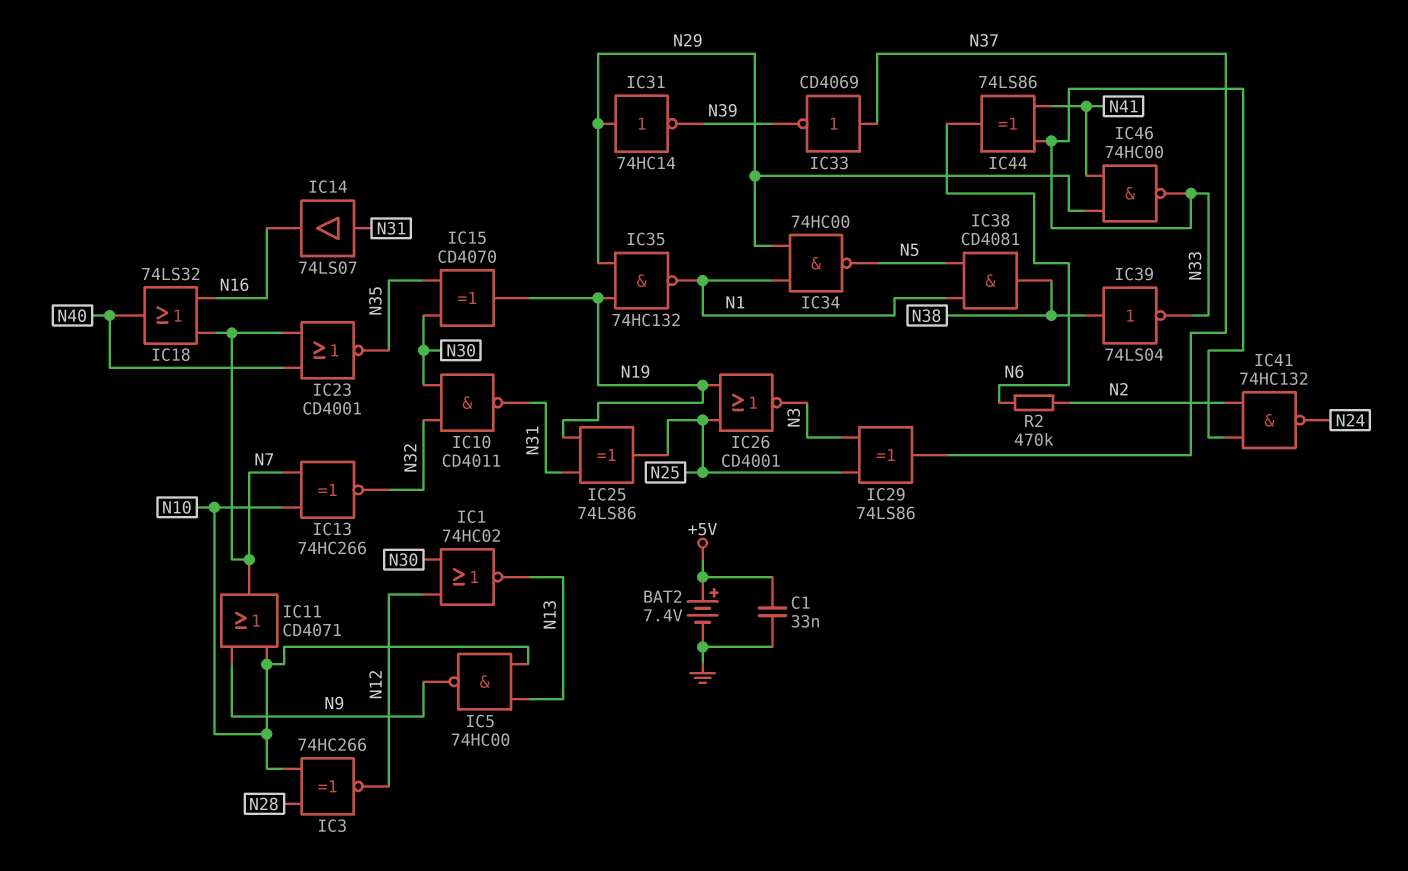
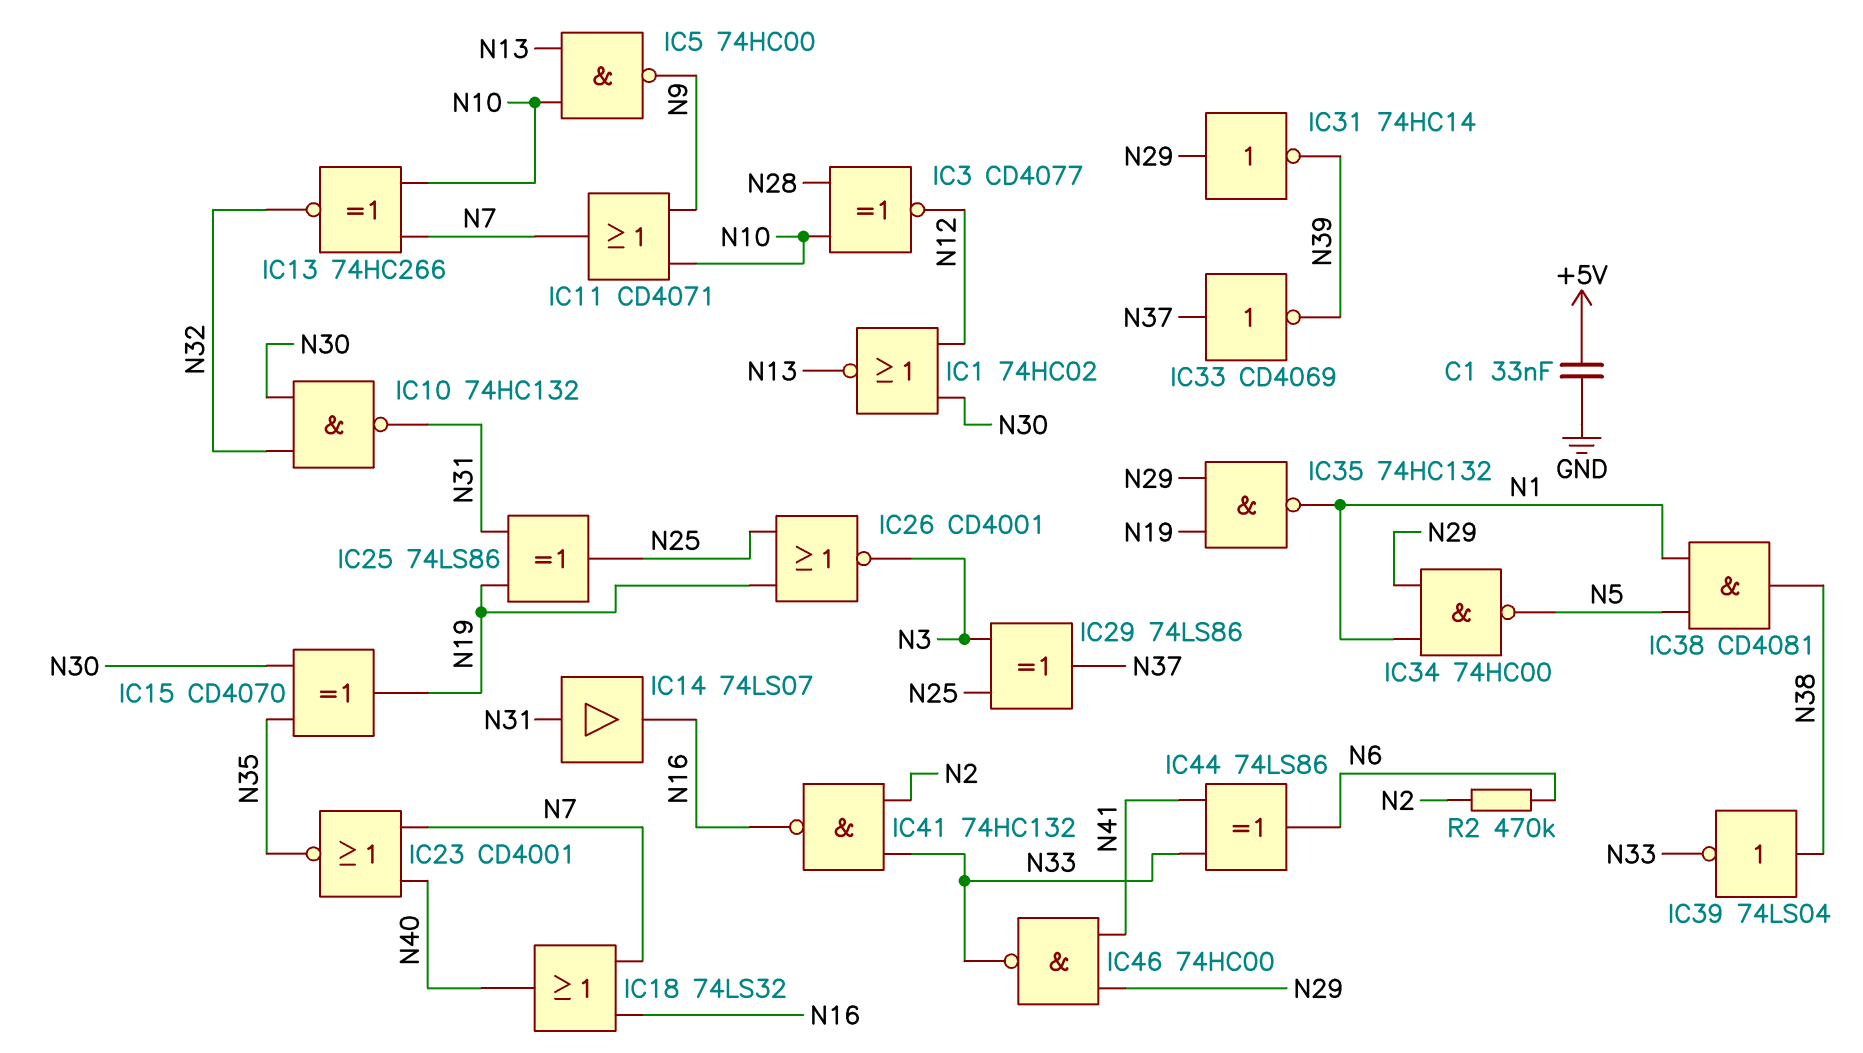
BAT2: 7.4V (plus +5V, minus GND) -> none
IC3: XNOR 74HC266 (in N10, in N28, out N12) -> XNOR CD4077 (in N10, in N28, out N12)
IC10: NAND CD4011 (in N30, in N32, out N31) -> NAND 74HC132 (in N30, in N32, out N31)
IC41: NAND 74HC132 (in N2, in N33, out N24) -> NAND 74HC132 (in N2, in N33, out N16)

